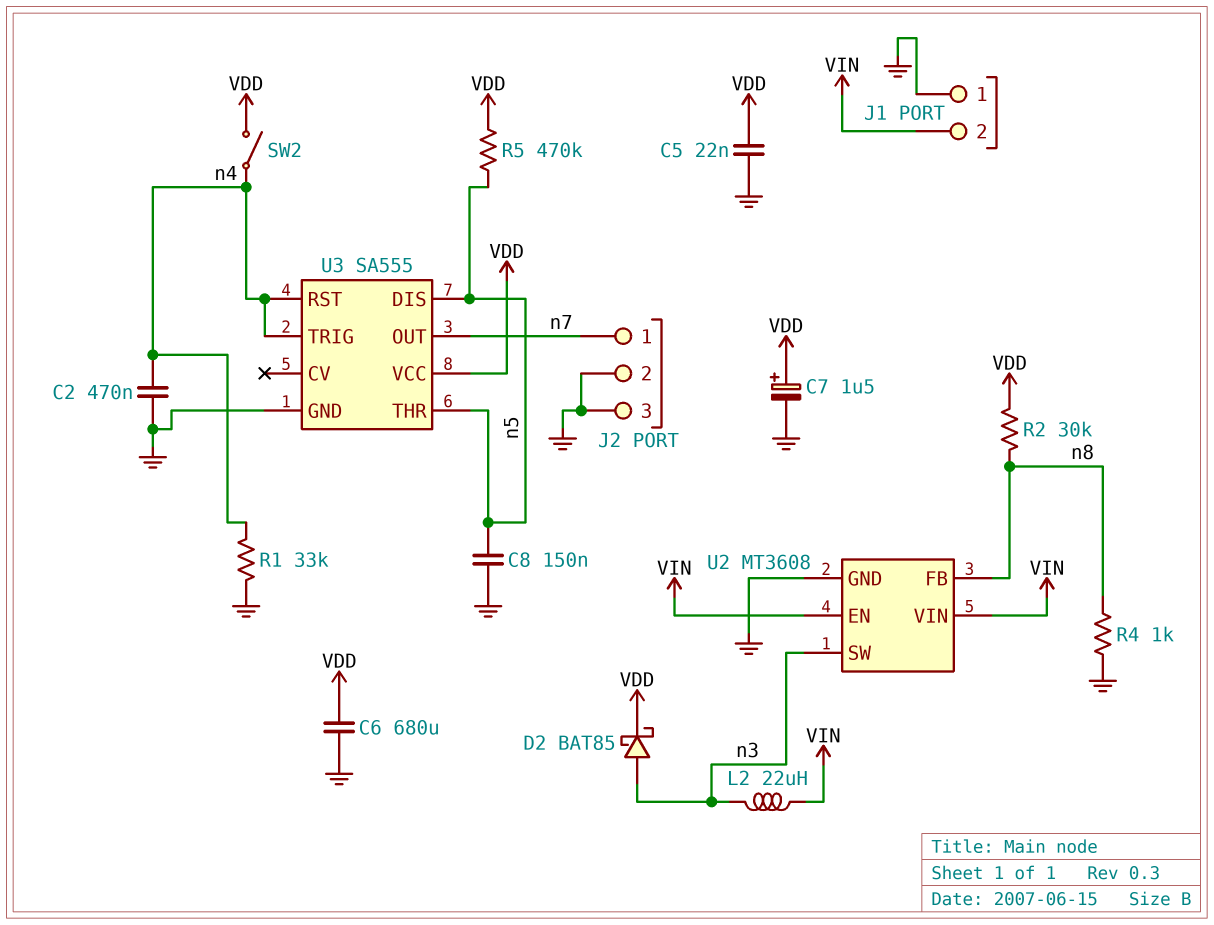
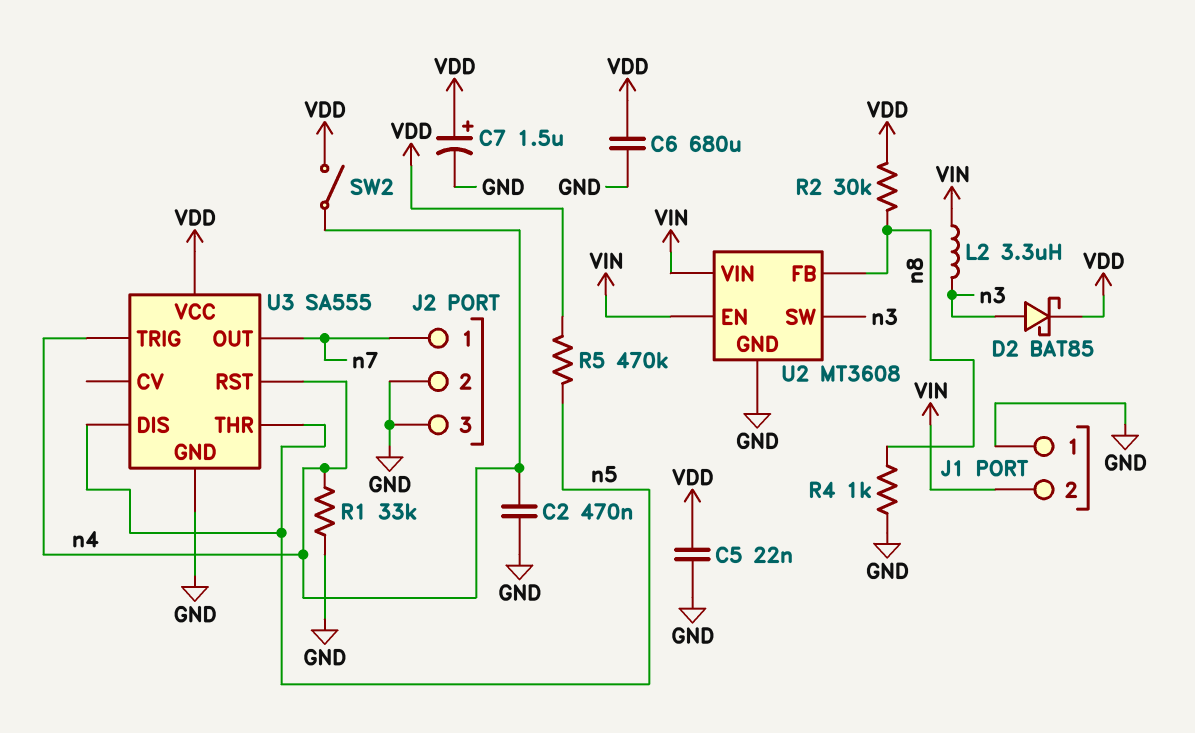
C8: 150nF (GND, n5) -> none
L2: 22uH (VIN, n3) -> 3.3uH (VIN, n3)

